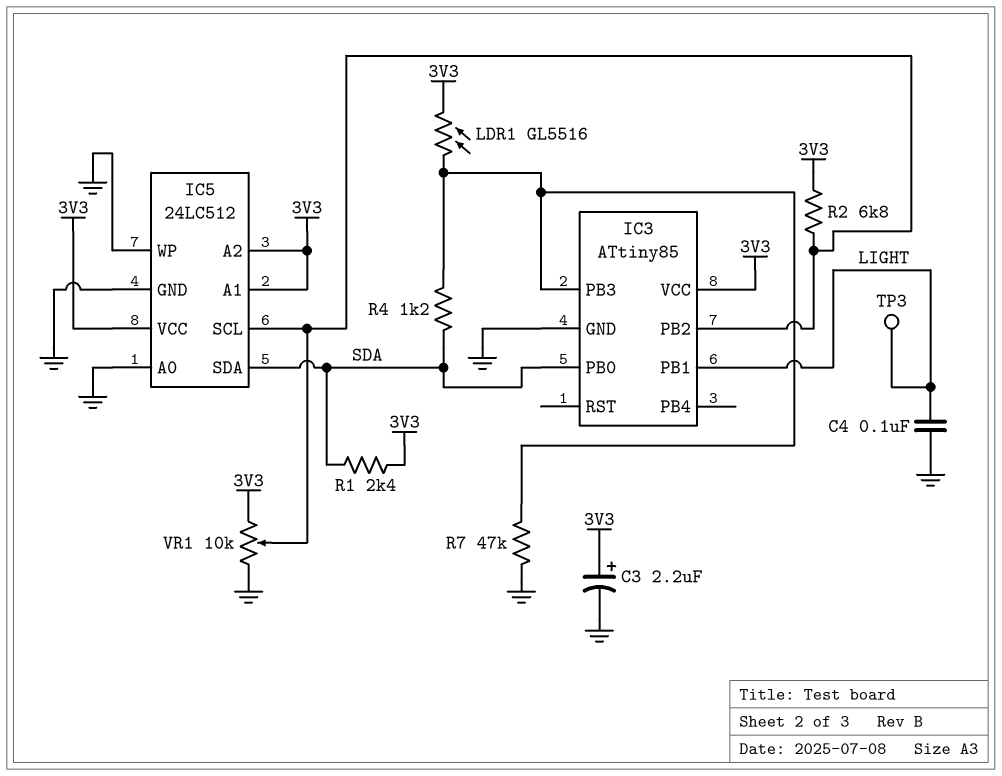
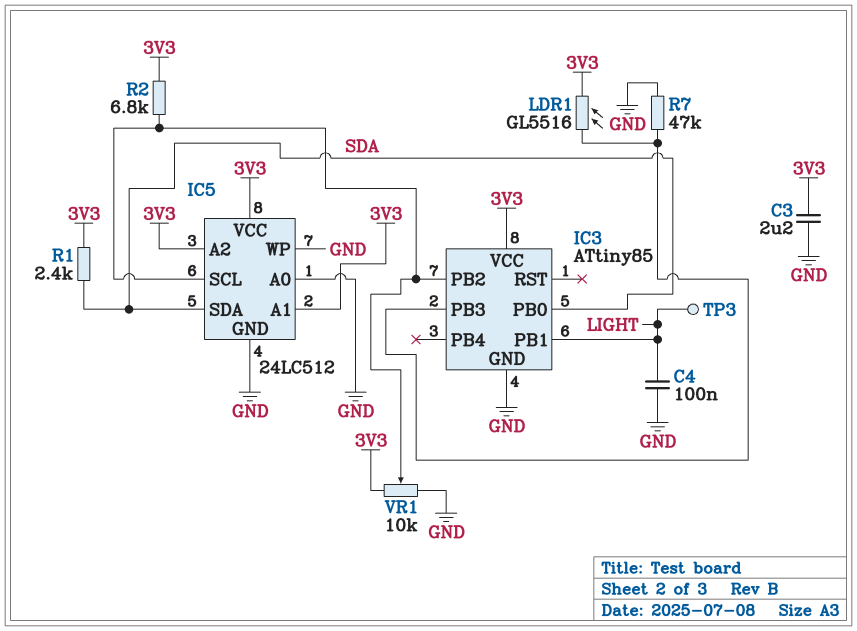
C3: 2.2uF (plus 3V3, minus GND) -> 2.2uF (3V3, GND)
R4: 1.2k (IC3/PB3, SDA) -> none

